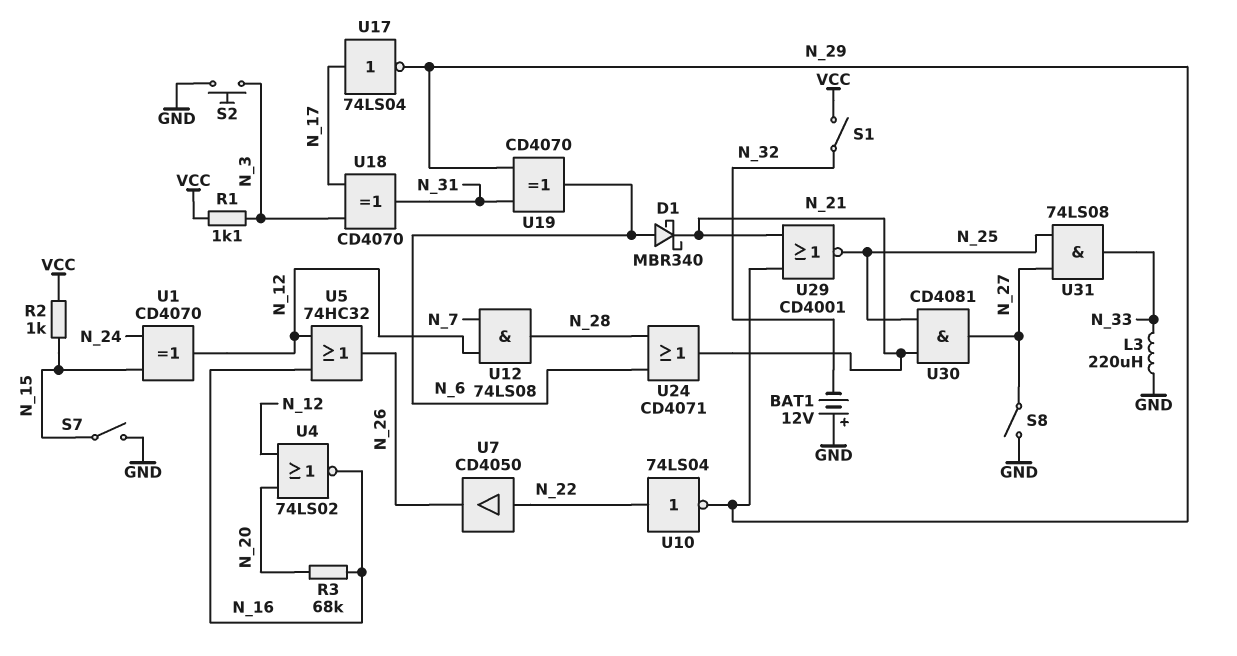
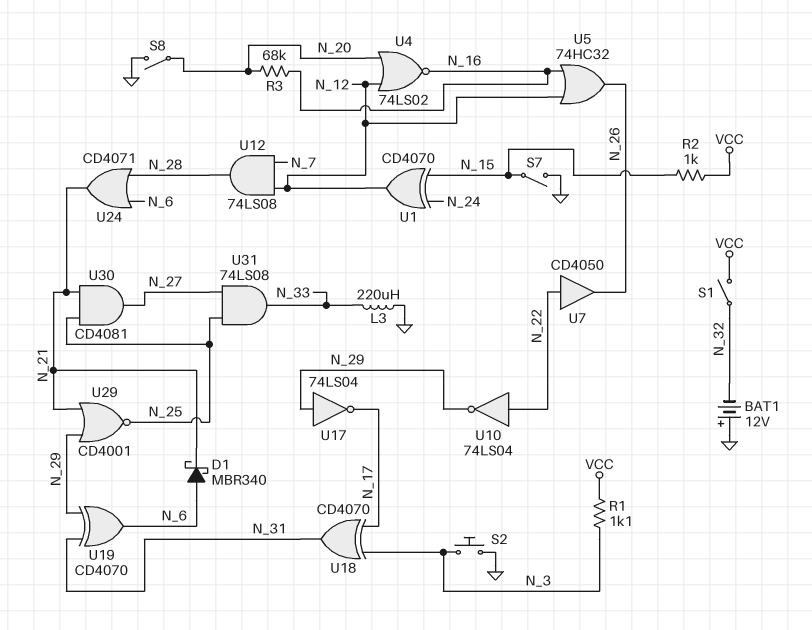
S8: switch (GND, N_27) -> switch (GND, N_20)
U17: NOT 74LS04 (in N_17, out N_29) -> NOT 74LS04 (in N_29, out N_17)

